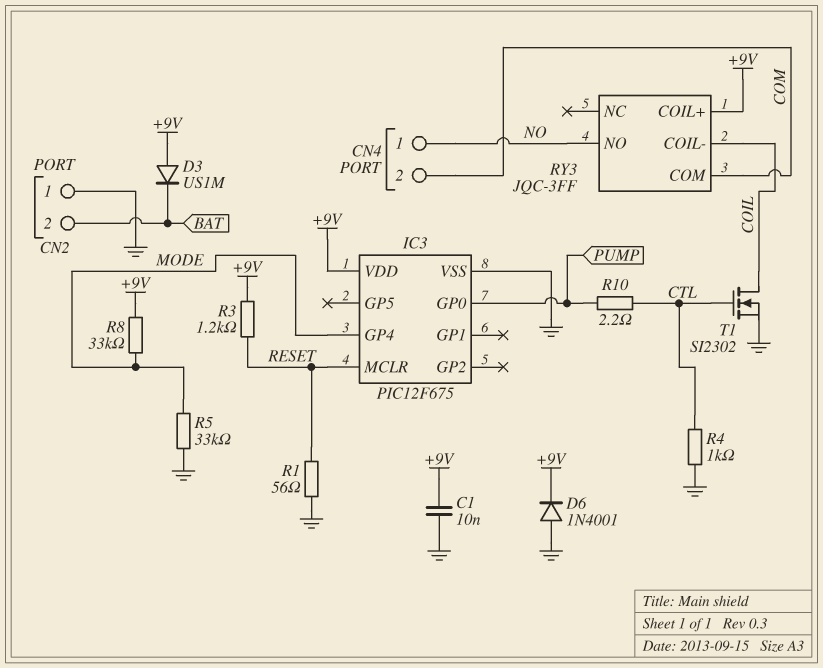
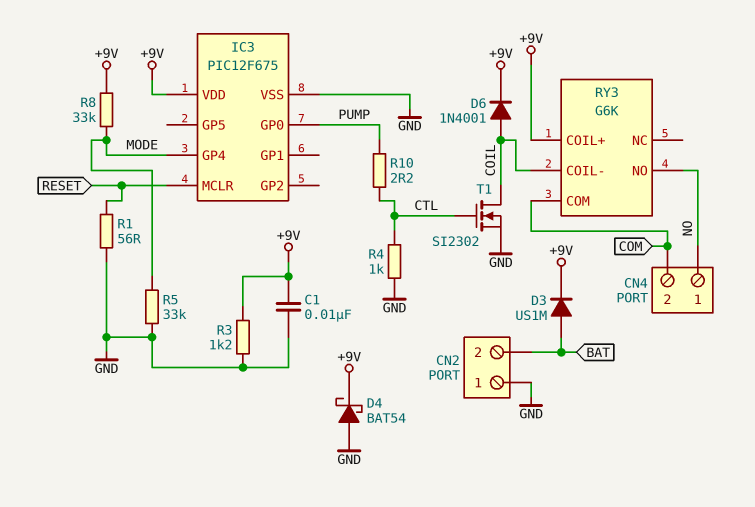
D3: diode US1M (A +9V, K BAT) -> diode US1M (A BAT, K +9V)
D4: none -> schottky BAT54 (A GND, K +9V)
D6: diode 1N4001 (A GND, K +9V) -> diode 1N4001 (A COIL, K +9V)
R3: 1.2k (+9V, RESET) -> 1.2k (+9V, GND)
RY3: JQC-3FF -> G6K

